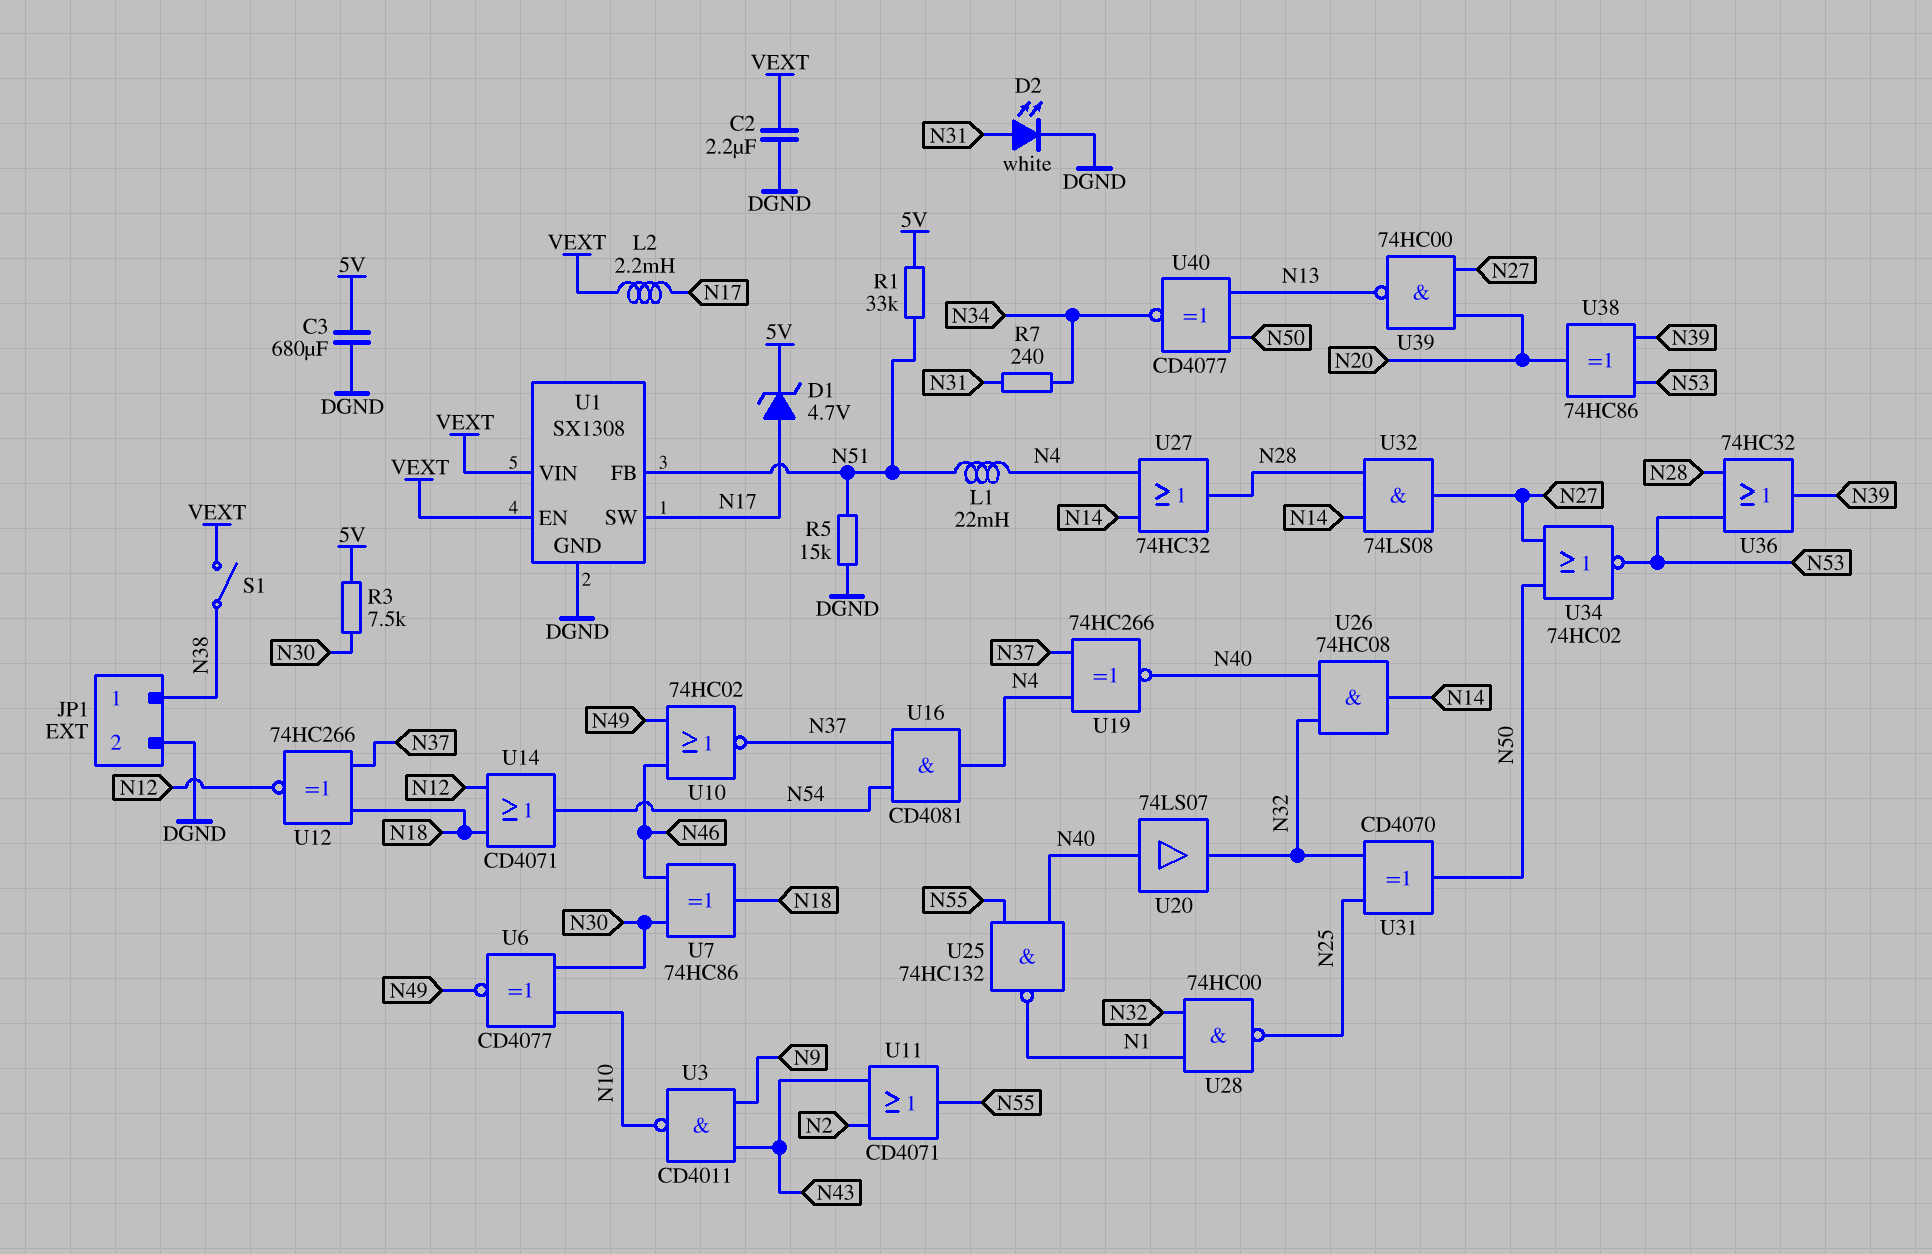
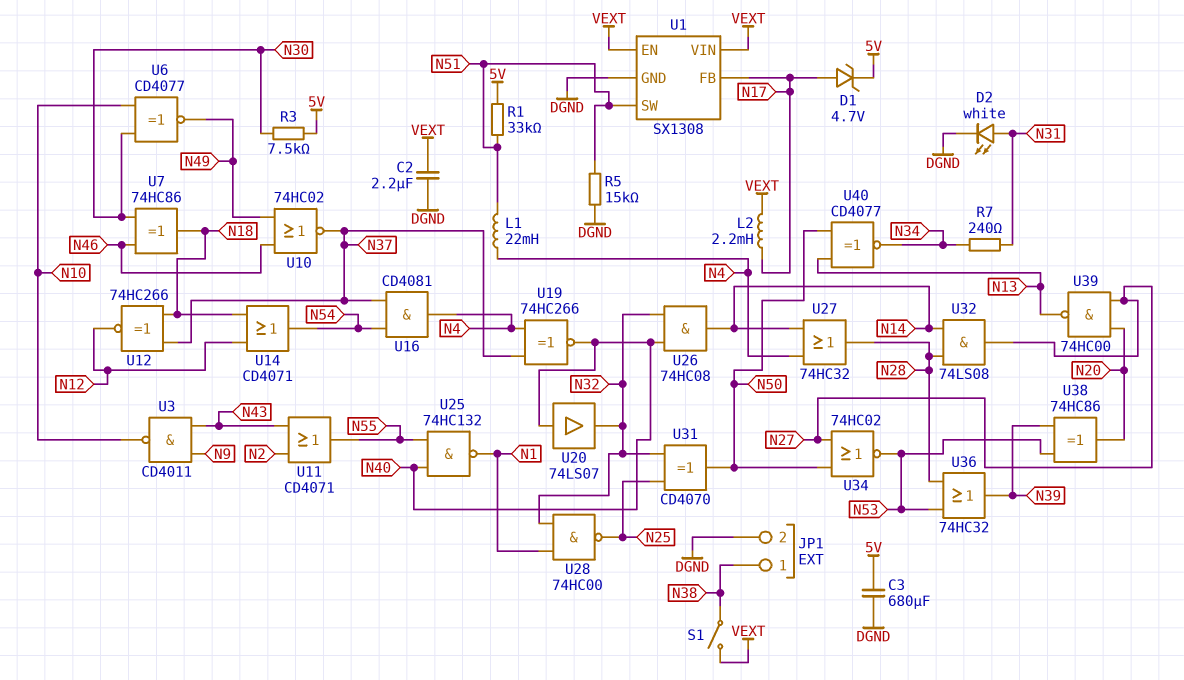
U1 pin FB: N51 -> N17
U1 pin SW: N17 -> N51

